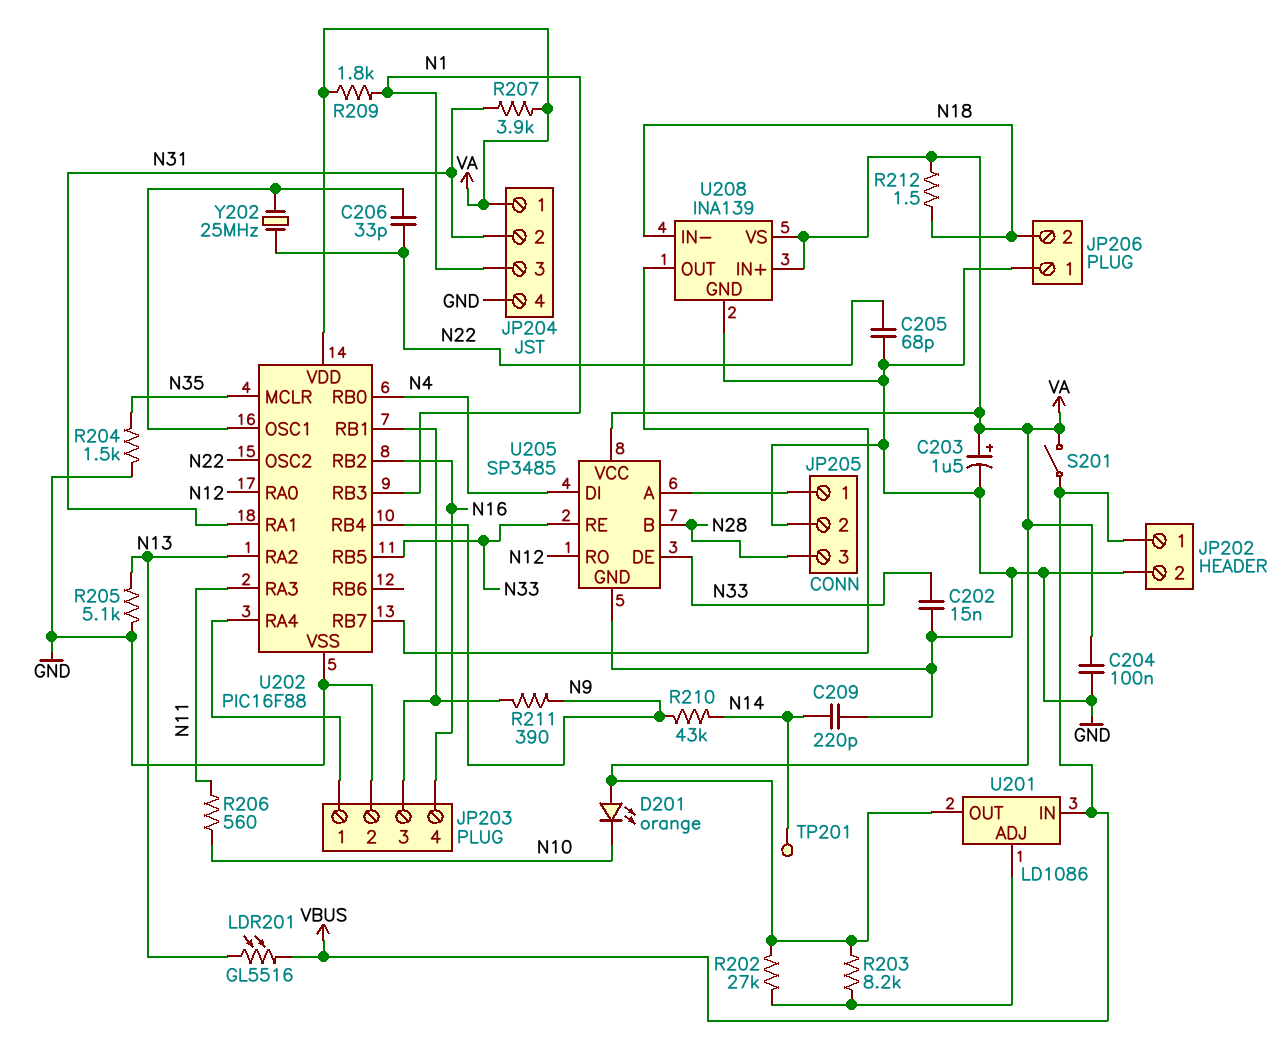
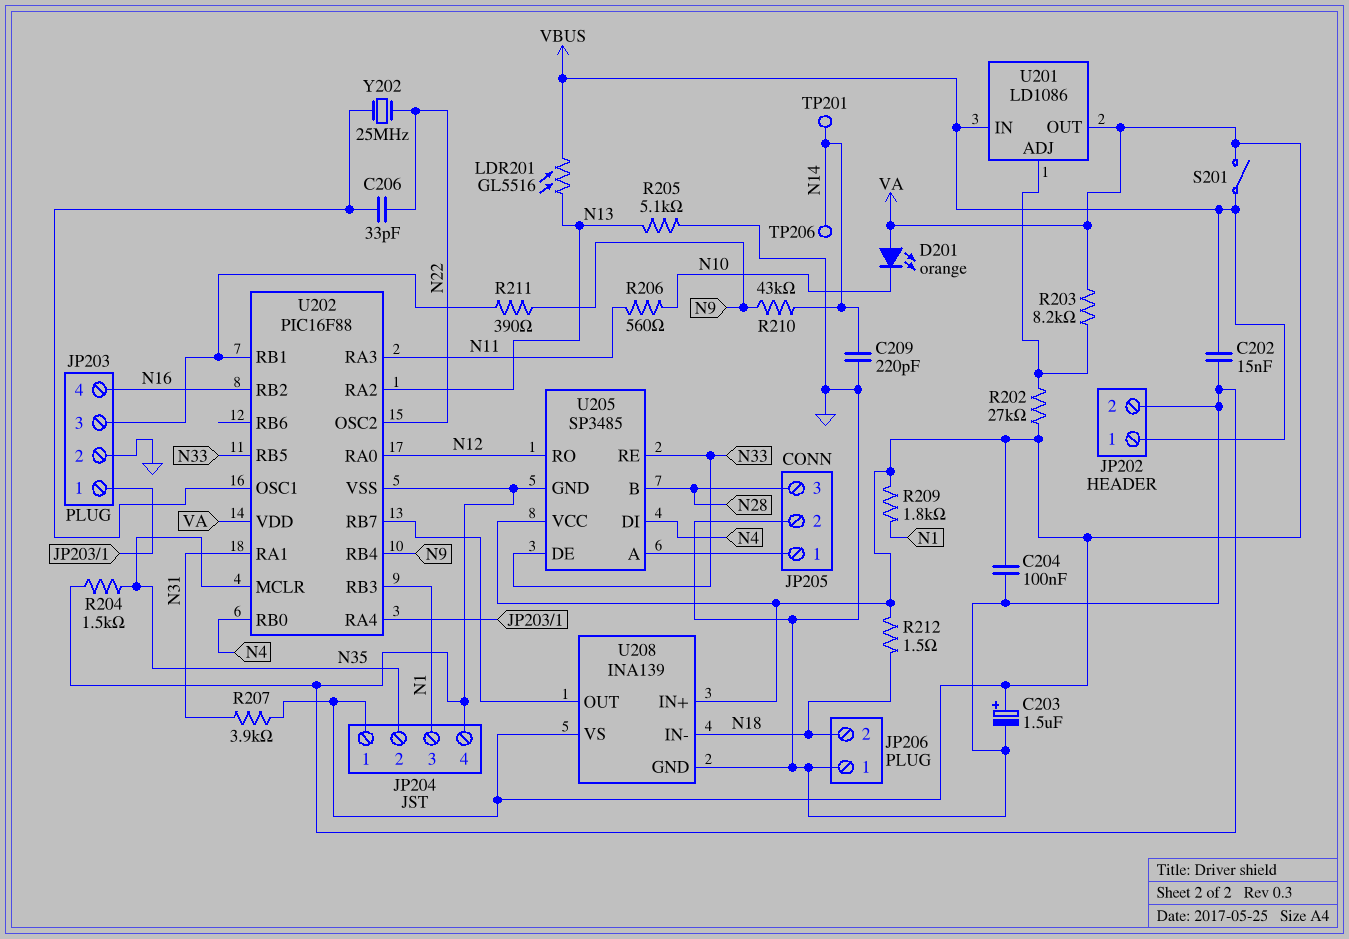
C202: 15nF (GND, N33) -> 15nF (GND, VBUS)
C205: 68pF (GND, N22) -> none
JP204 pin 2: N31 -> N35
TP206: none -> test point (N14)

